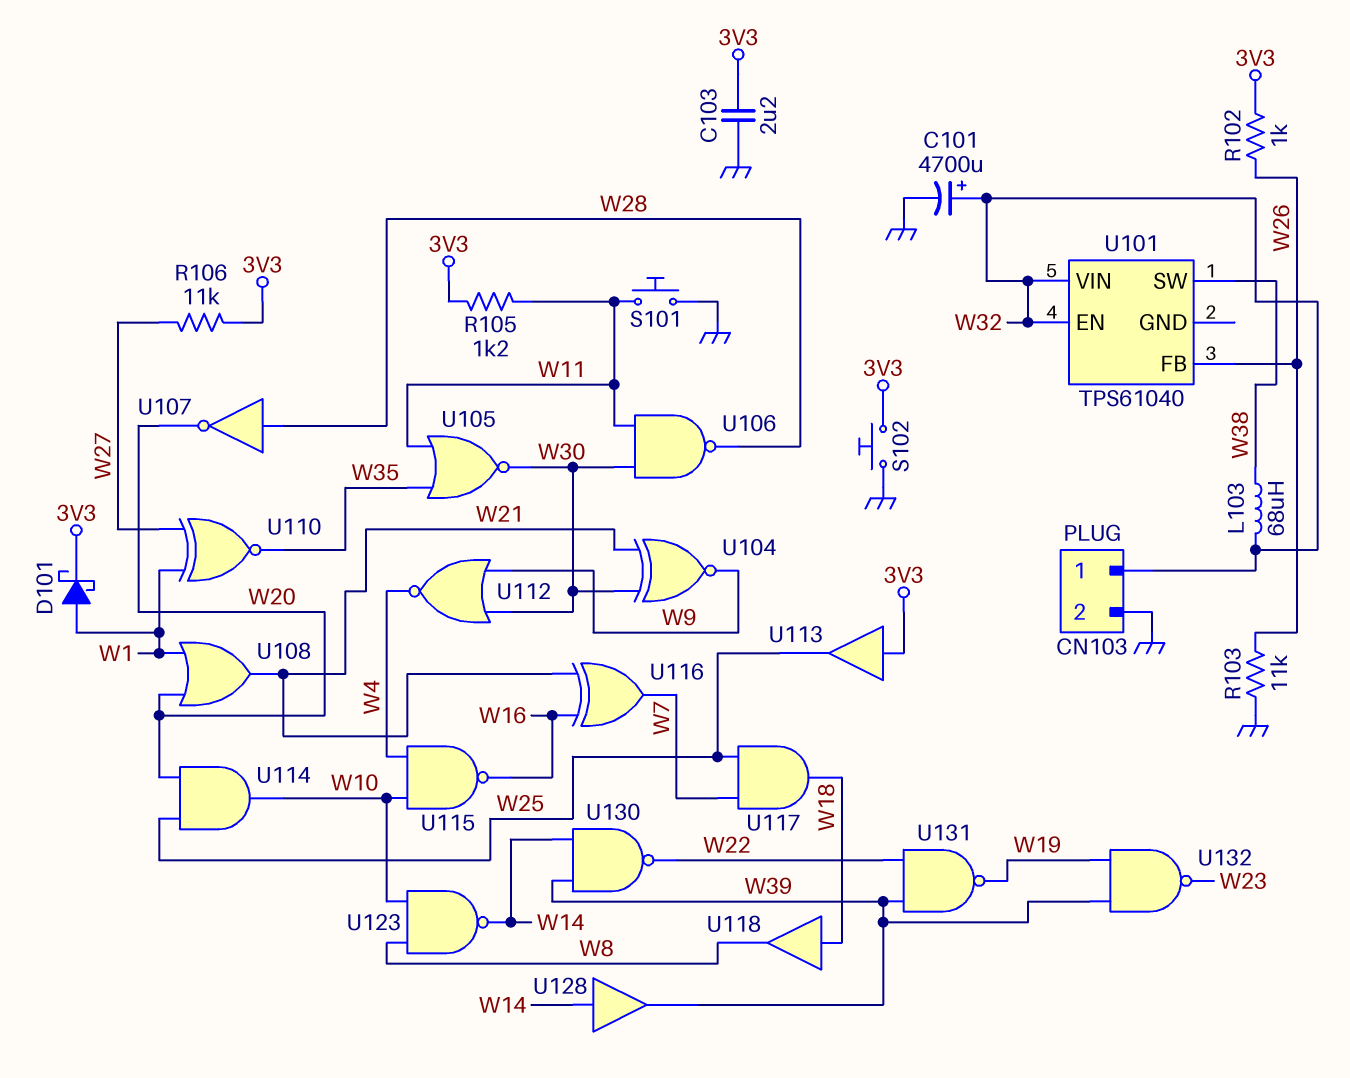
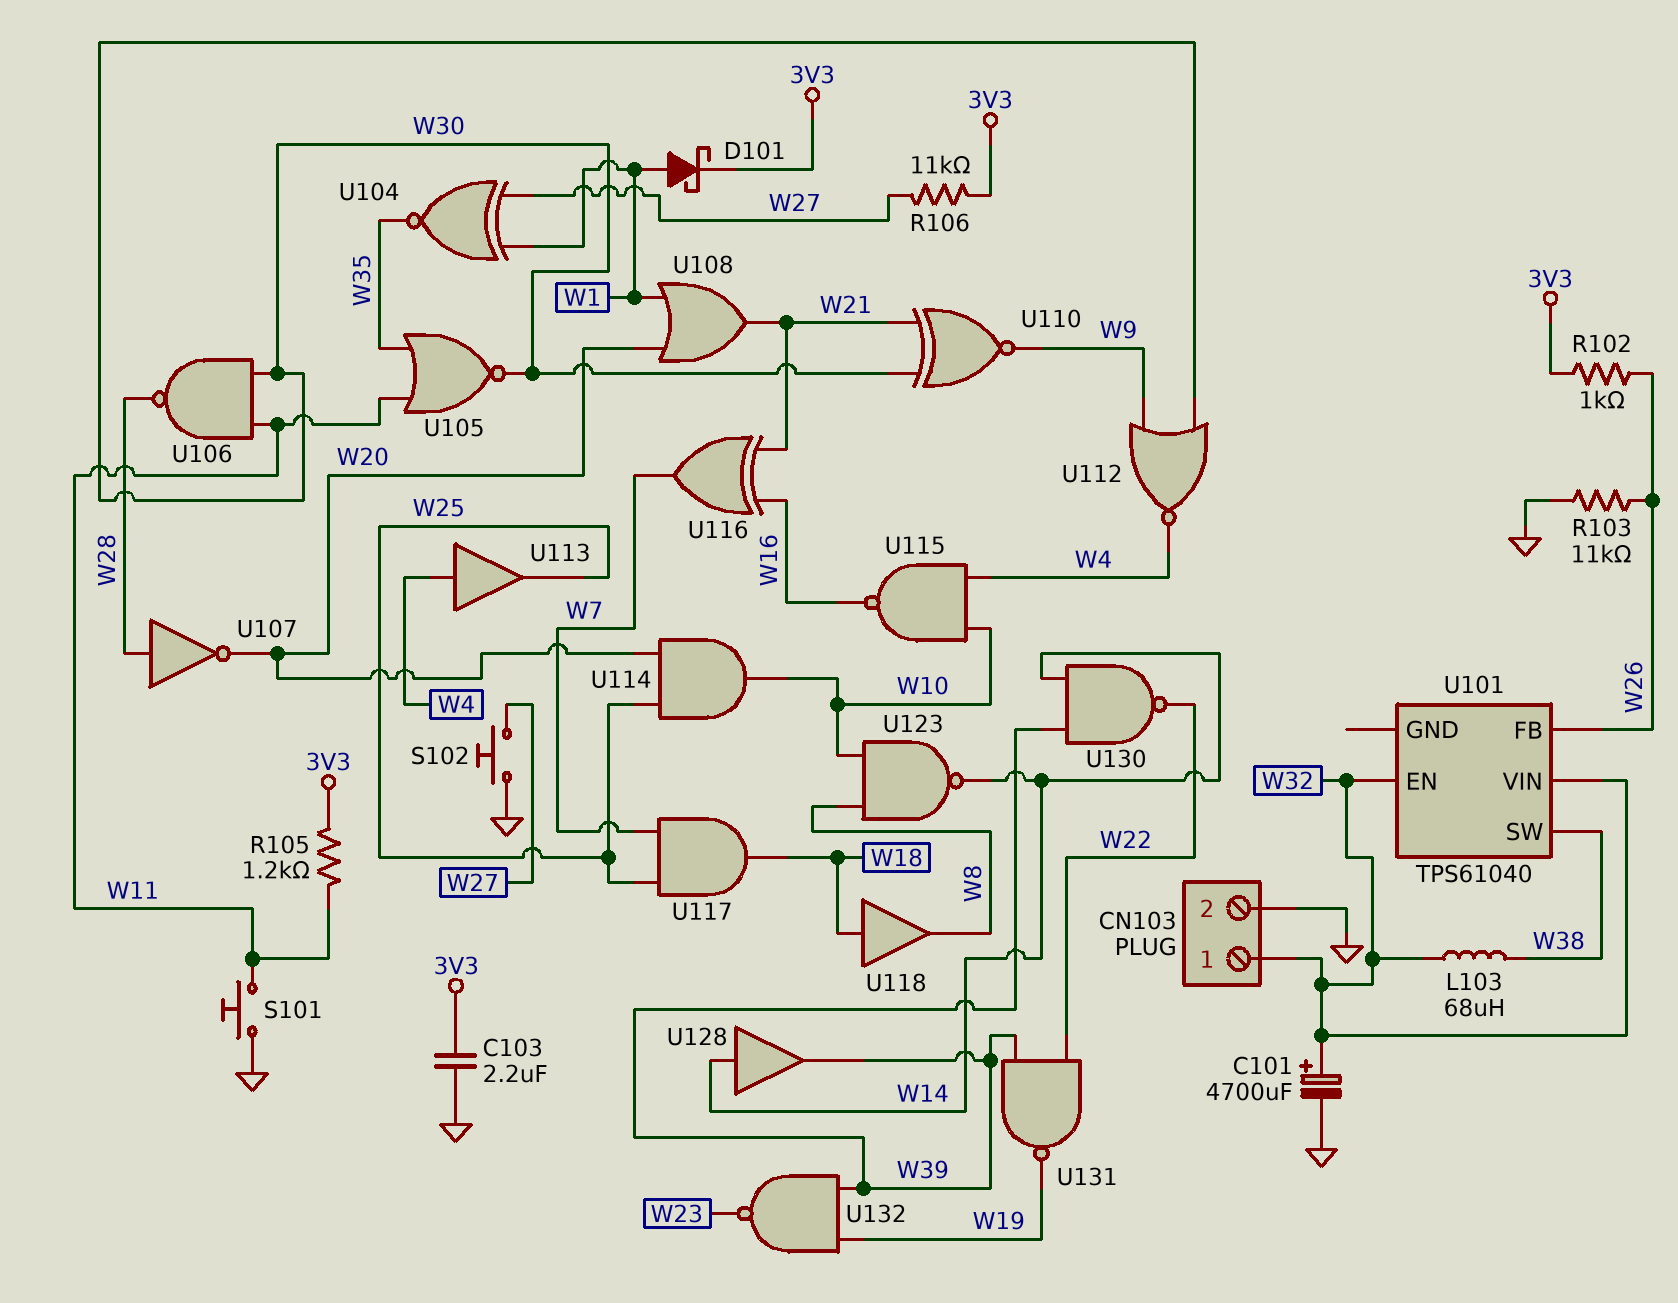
S102: button (3V3, GND) -> button (GND, W27)
U104: XNOR (in W21, in W30, out W9) -> XNOR (in W1, in W27, out W35)
U110: XNOR (in W1, in W27, out W35) -> XNOR (in W21, in W30, out W9)
U113: buffer (in 3V3, out W25) -> buffer (in W4, out W25)

